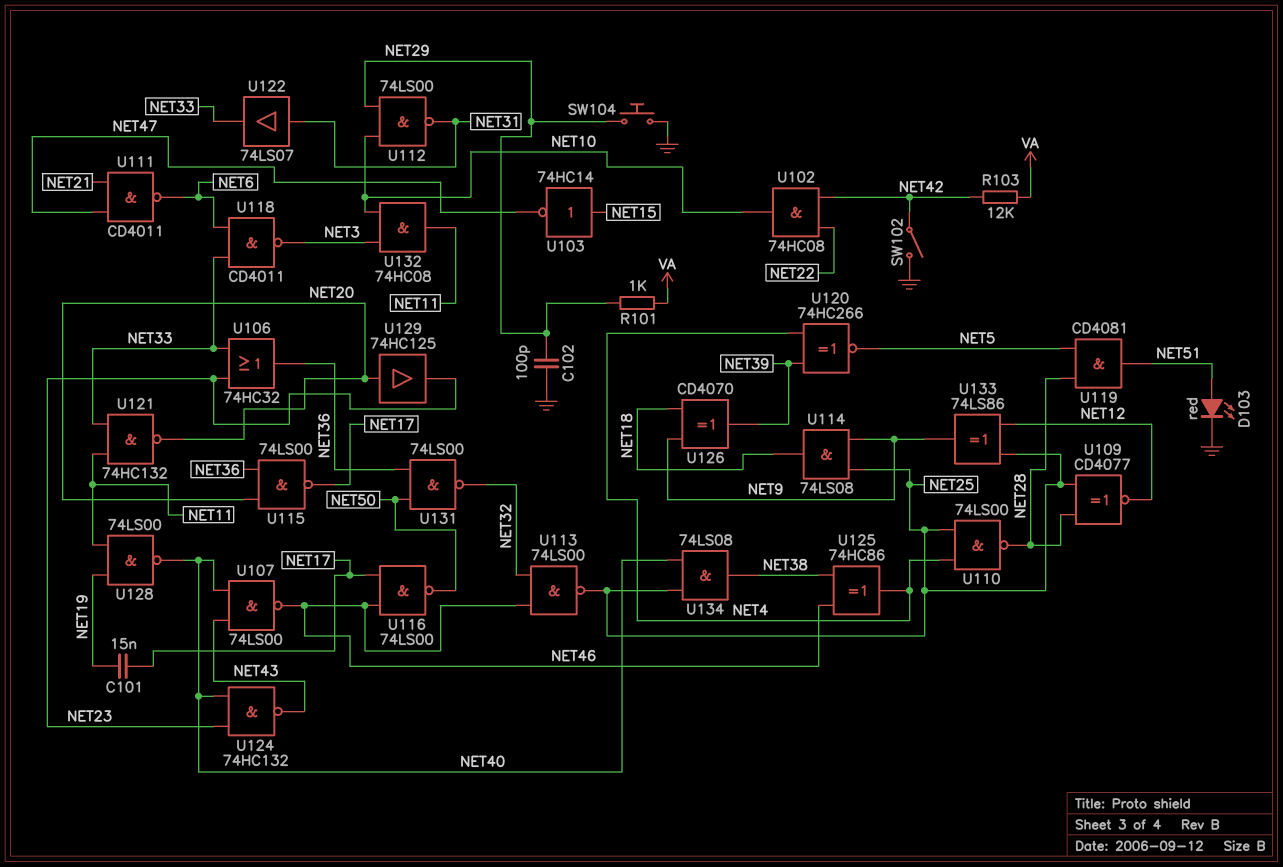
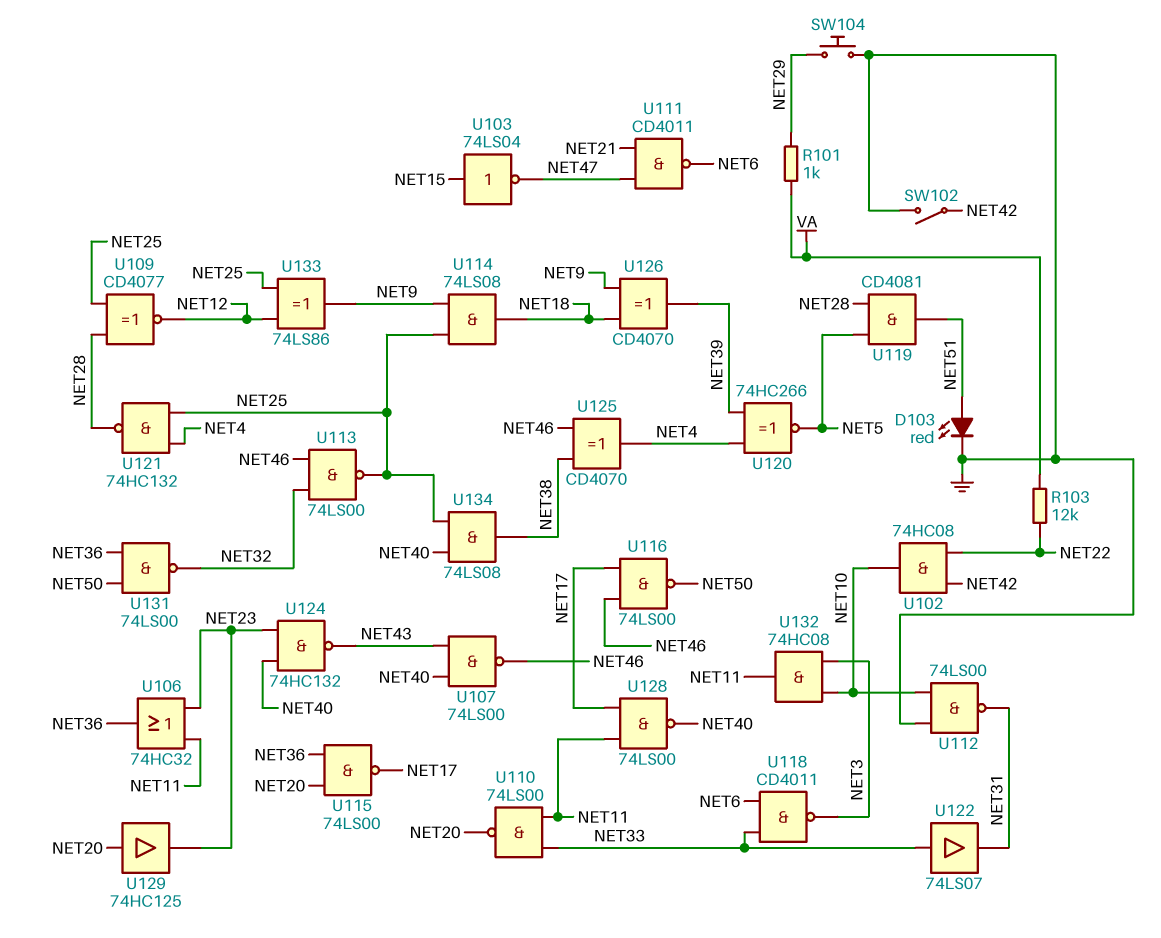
C101: 15nF (NET17, NET19) -> none
C102: 100pF (GND, NET29) -> none
R103: 12k (NET42, VA) -> 12k (NET22, VA)
U103: NOT 74HC14 (in NET15, out NET47) -> NOT 74LS04 (in NET15, out NET47)
U106: OR 74HC32 (in NET23, in NET33, out NET36) -> OR 74HC32 (in NET11, in NET23, out NET36)
U110: NAND 74LS00 (in NET4, in NET25, out NET28) -> NAND 74LS00 (in NET11, in NET33, out NET20)
U112: NAND 74LS00 (in NET10, in NET29, out NET31) -> NAND 74LS00 (in GND, in NET10, out NET31)
U121: NAND 74HC132 (in NET11, in NET33, out NET20) -> NAND 74HC132 (in NET4, in NET25, out NET28)
U122: buffer 74LS07 (in NET31, out NET33) -> buffer 74LS07 (in NET33, out NET31)
U125: XOR 74HC86 (in NET38, in NET46, out NET4) -> XOR CD4070 (in NET38, in NET46, out NET4)
U128: NAND 74LS00 (in NET11, in NET19, out NET40) -> NAND 74LS00 (in NET11, in NET17, out NET40)

